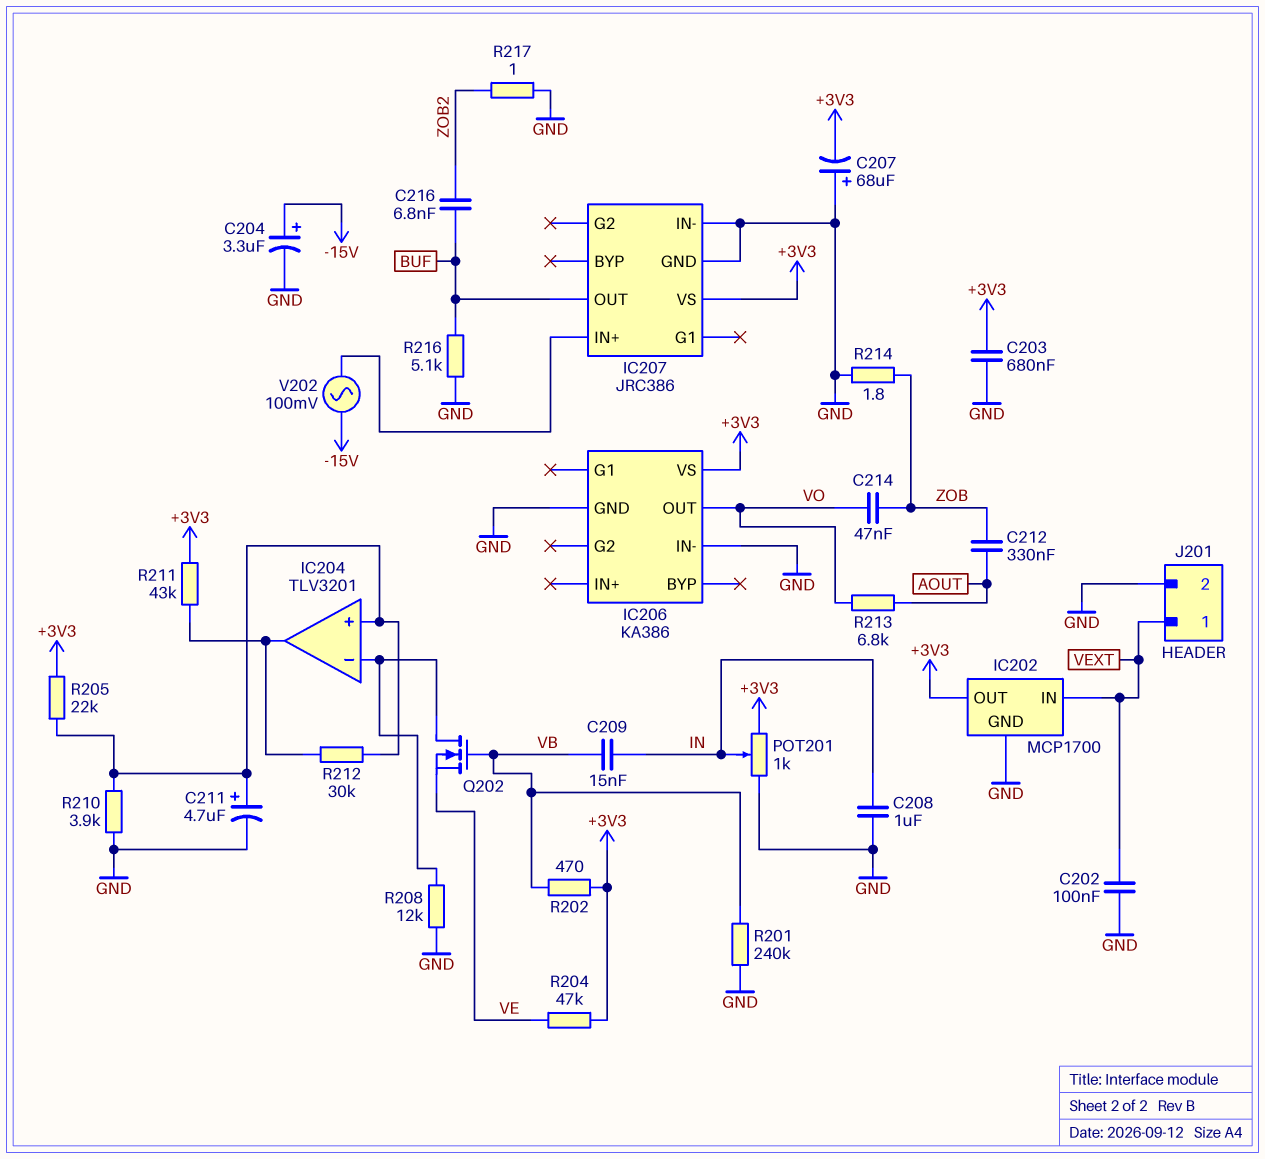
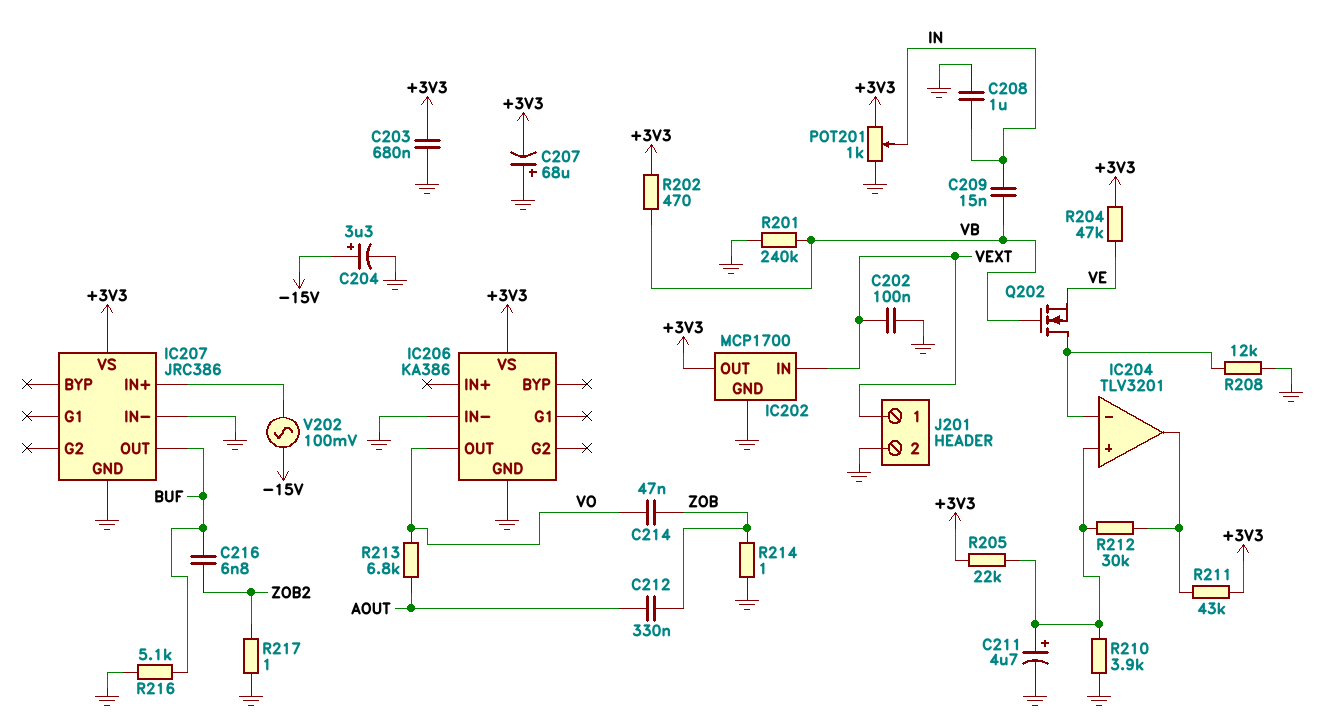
R214: 1.8 (GND, ZOB) -> 1 (GND, ZOB)

